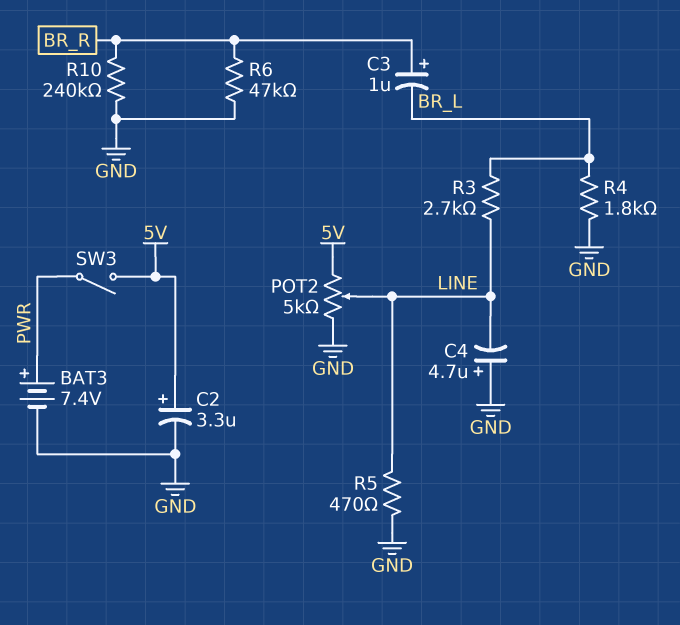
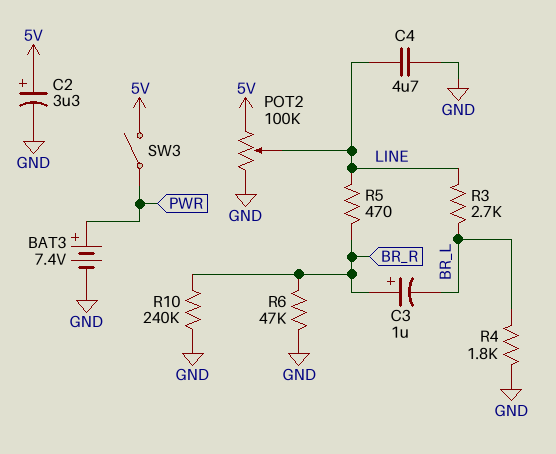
C4: 4.7uF (plus GND, minus LINE) -> 4.7uF (GND, LINE)
POT2: 5k (5V, GND, wiper LINE) -> 100k (5V, GND, wiper LINE)
R5: 470 (GND, LINE) -> 470 (BR_R, LINE)

